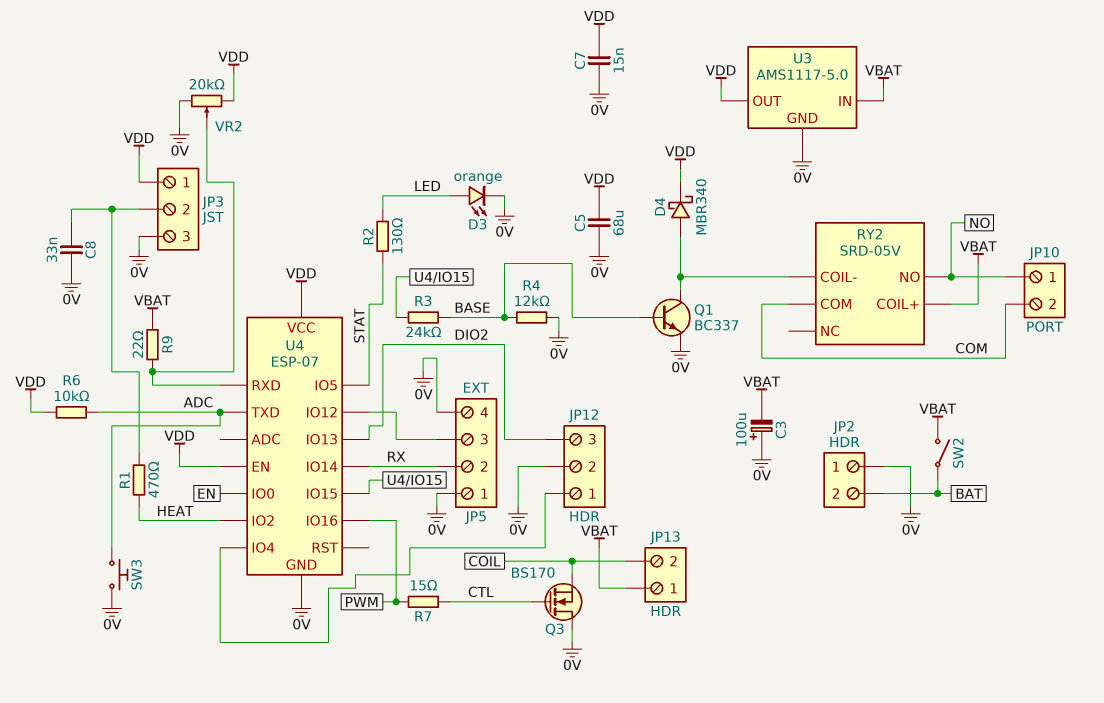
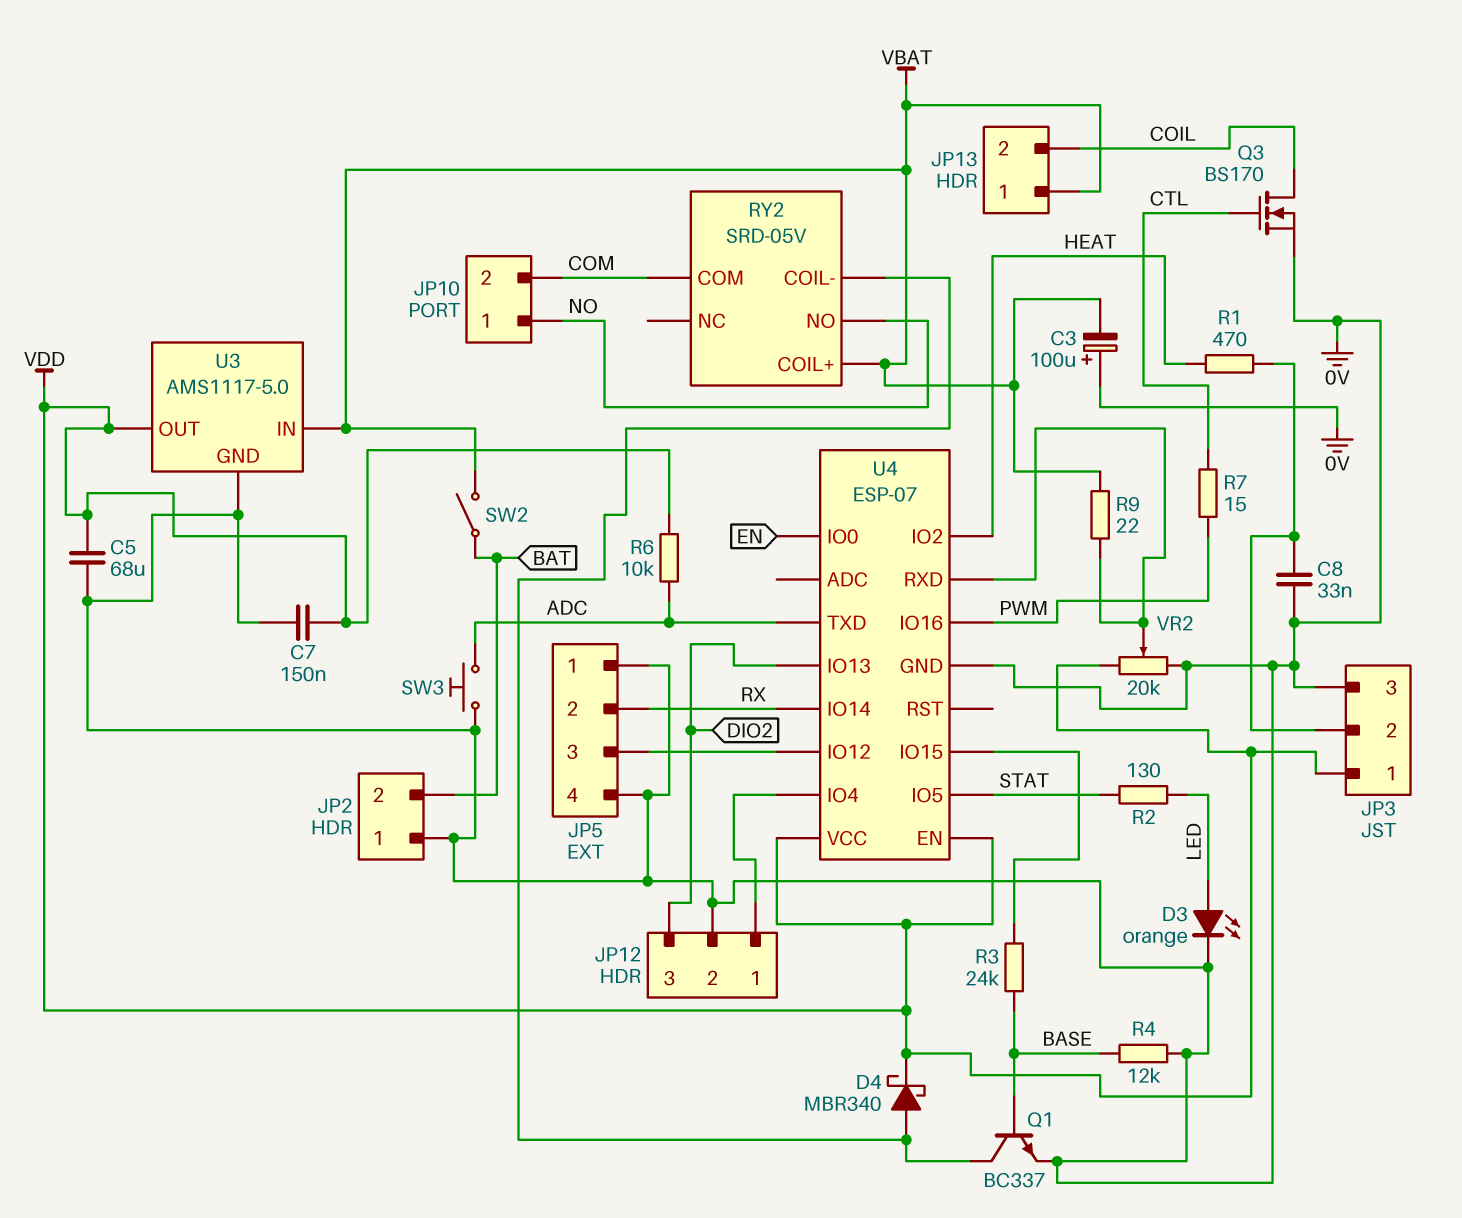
C7: 15nF (0V, VDD) -> 150nF (0V, VDD)
Q3: NMOS BS170 (G CTL, D 0V, S COIL) -> NMOS BS170 (G CTL, D COIL, S 0V)

